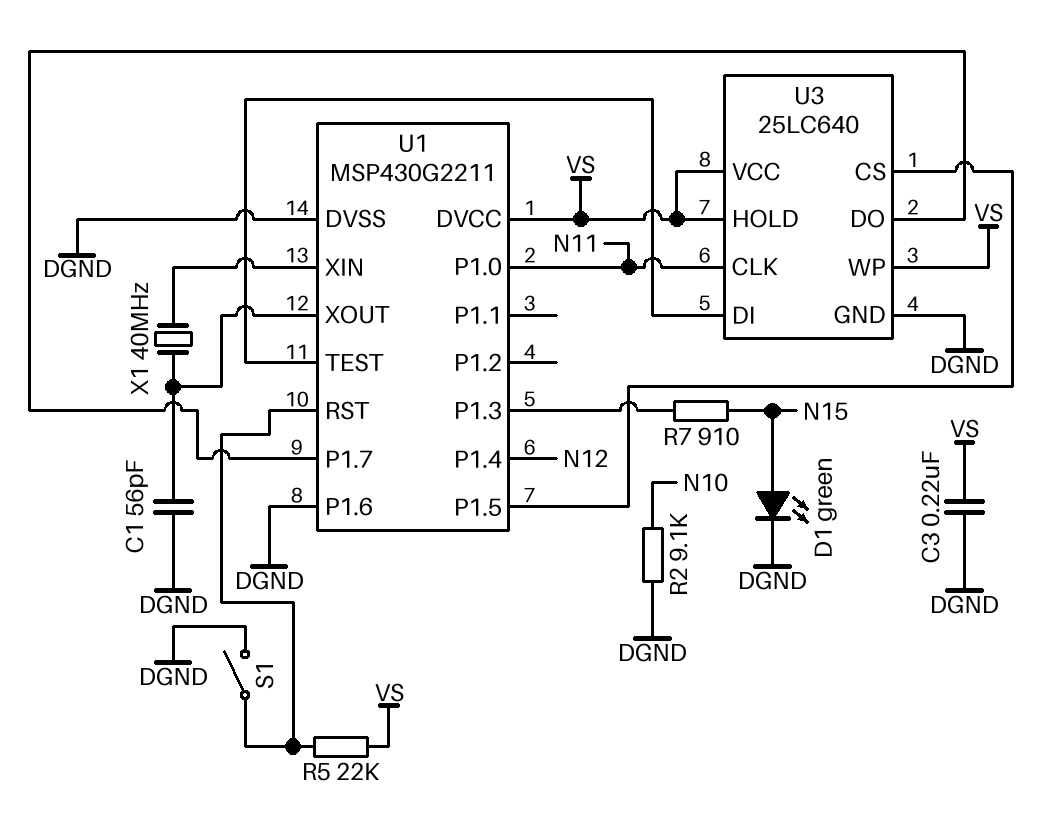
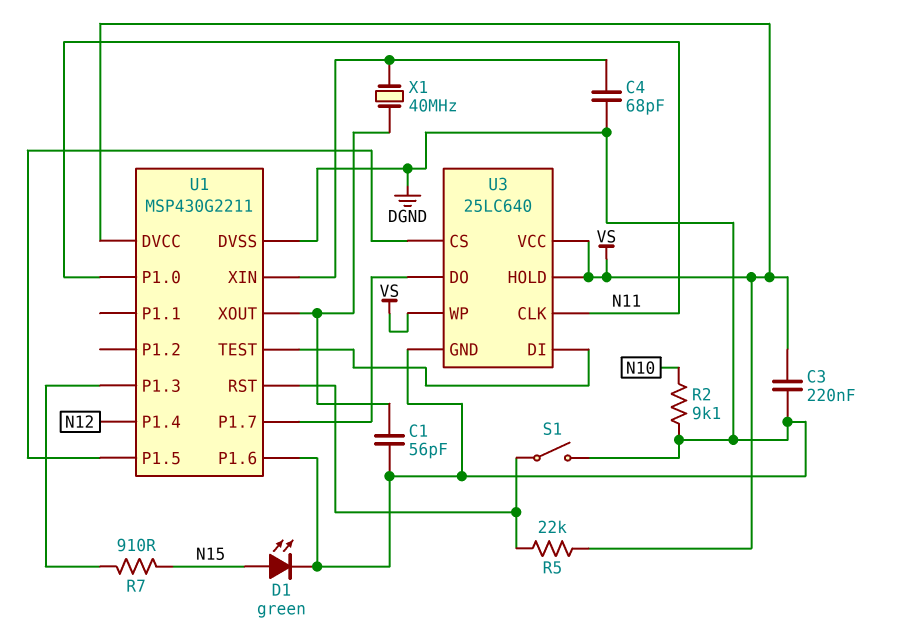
C4: none -> 68pF (DGND, U1/XIN)

